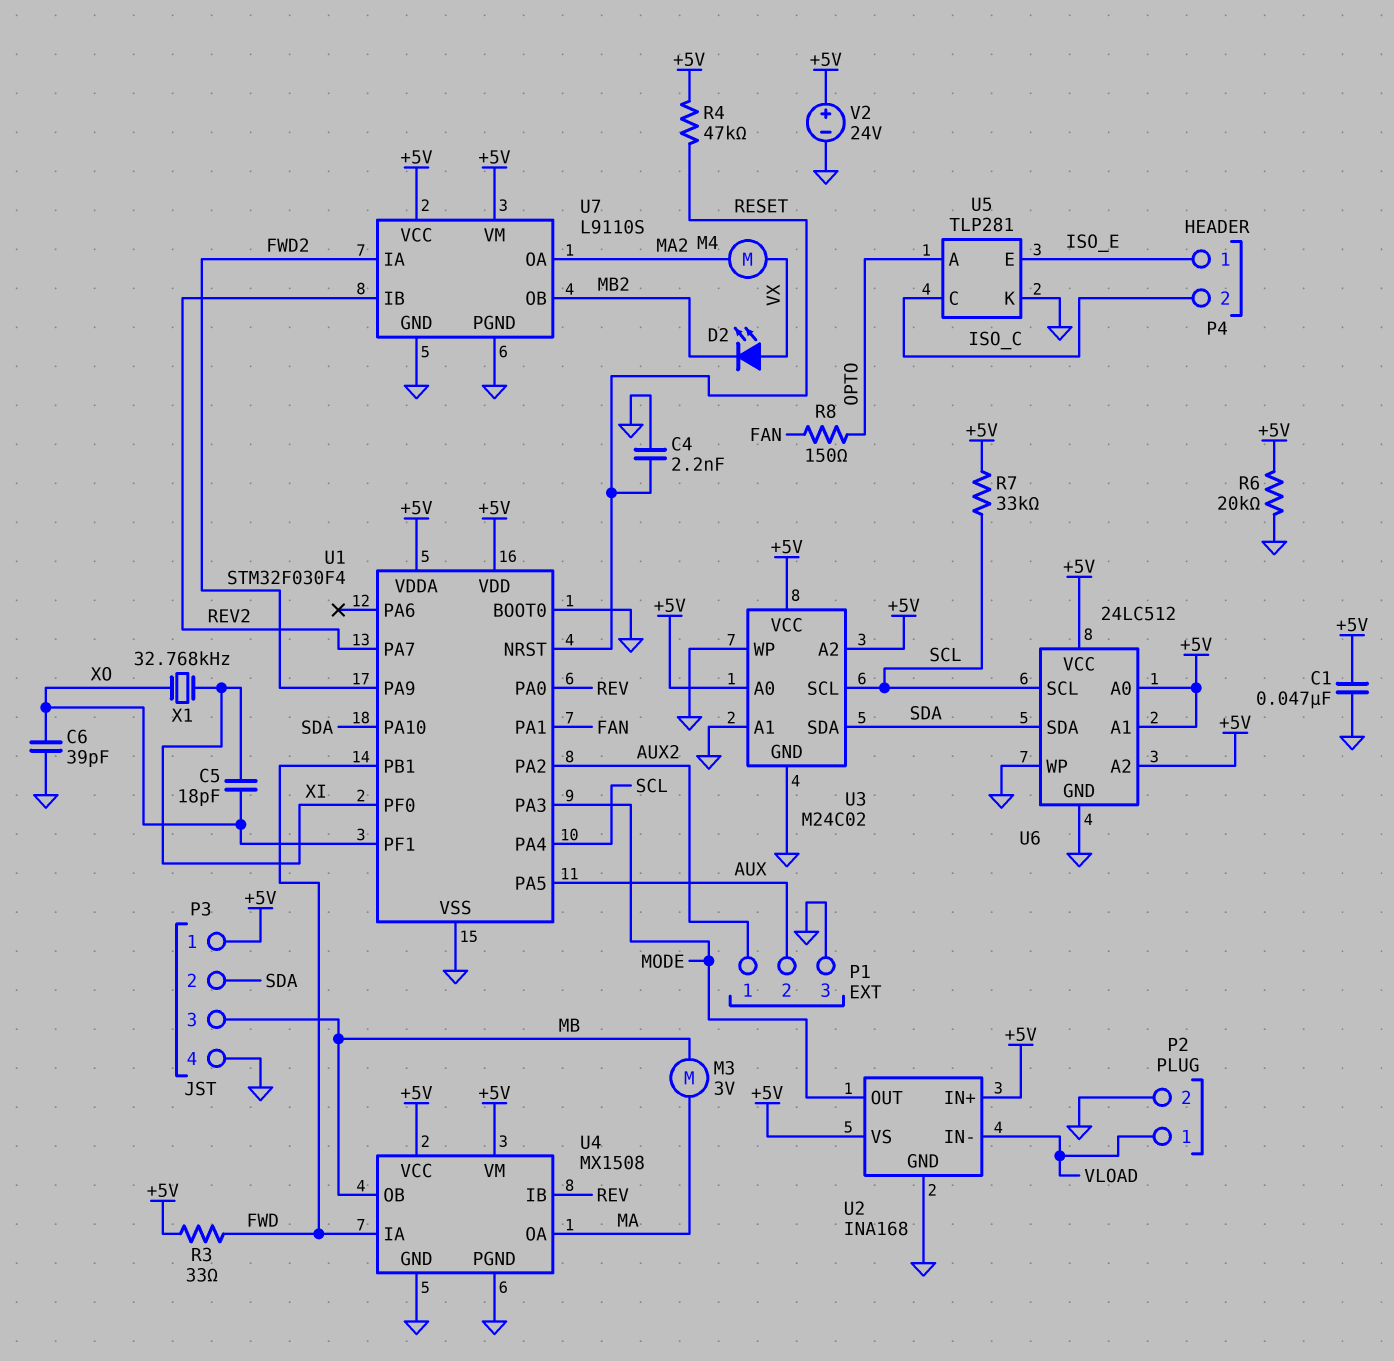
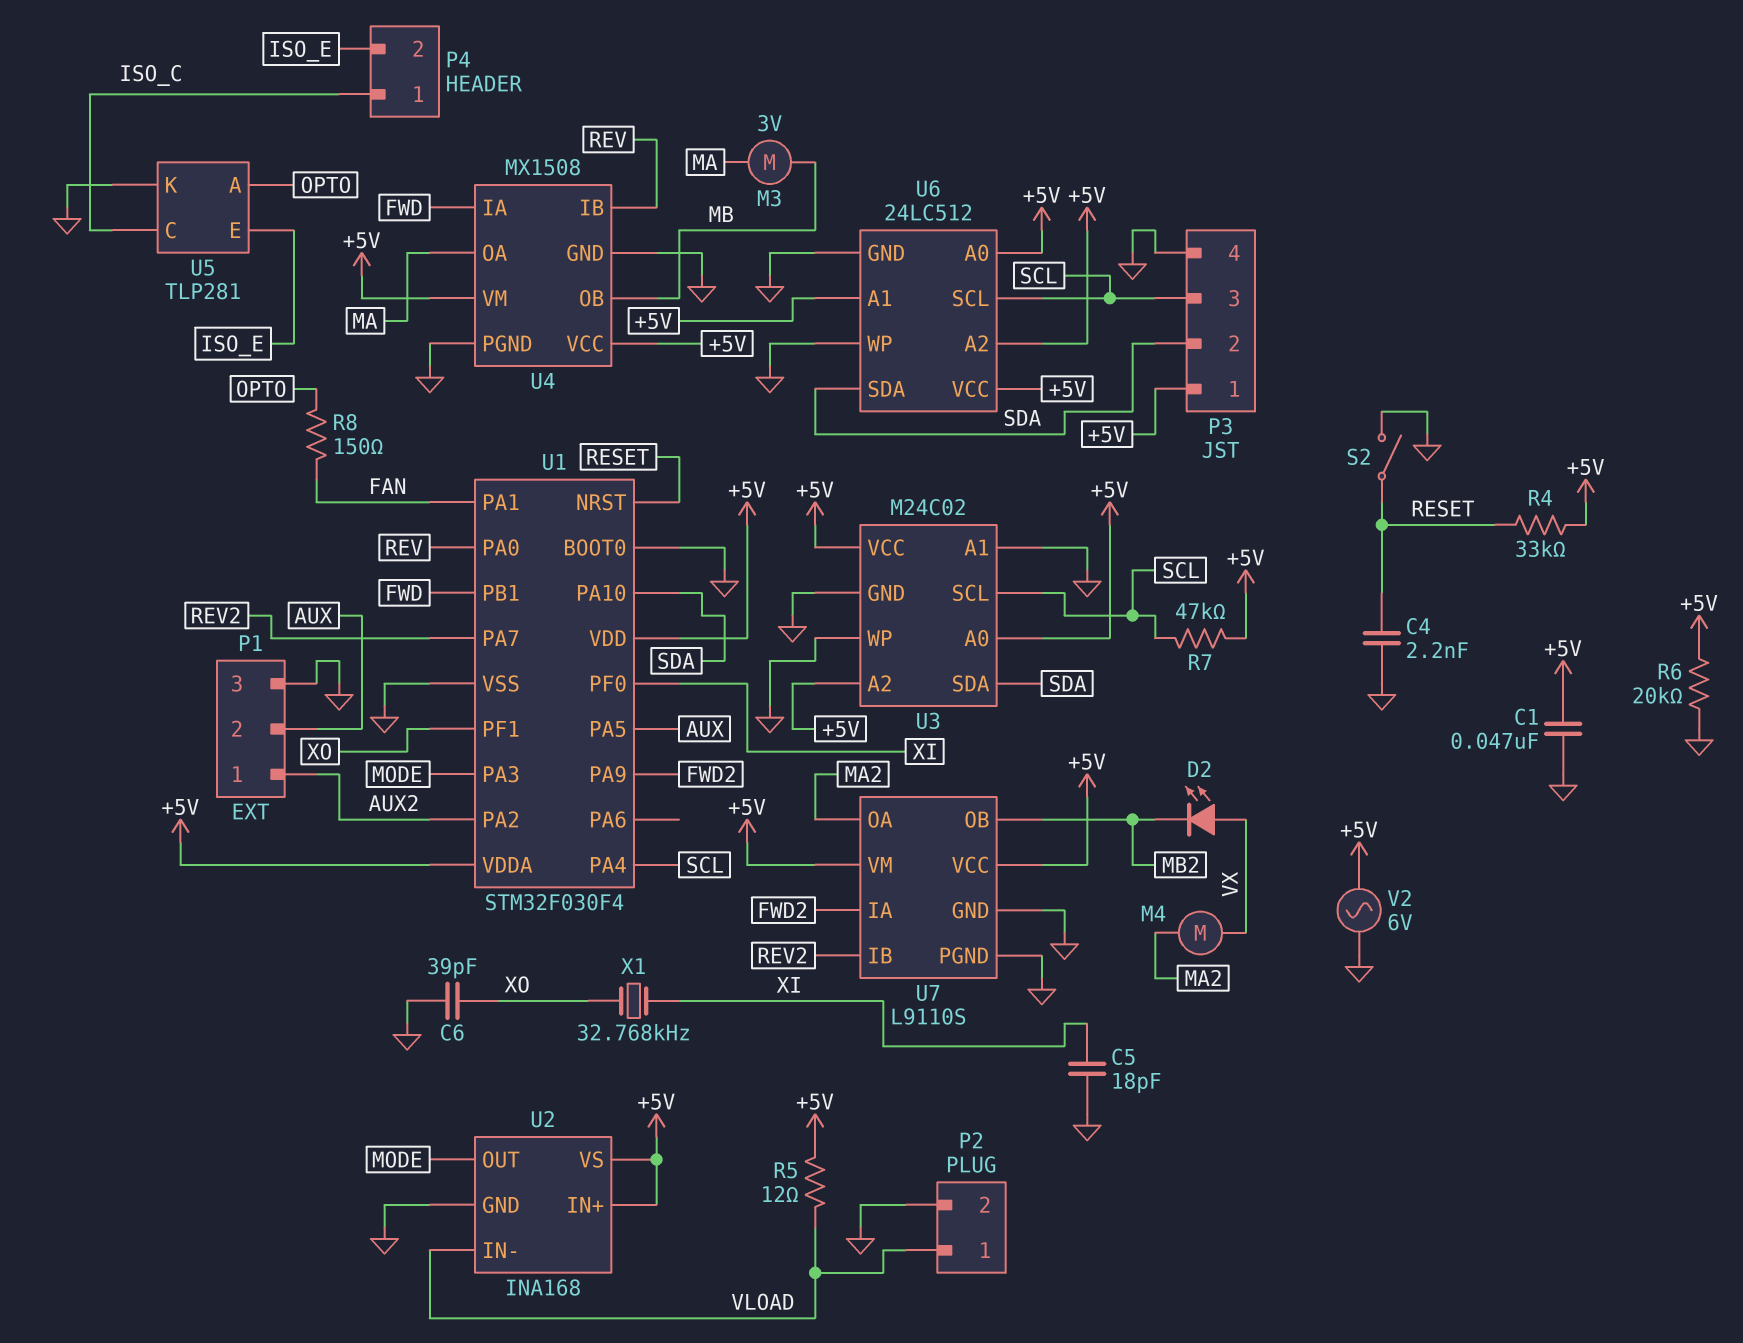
C5: 18pF (XI, XO) -> 18pF (GND, XI)
P3 pin 3: MB -> SCL
P4 pin 1: ISO_E -> ISO_C
P4 pin 2: ISO_C -> ISO_E
R3: 33 (+5V, FWD) -> none
R4: 47k (+5V, RESET) -> 33k (+5V, RESET)
R5: none -> 12 (+5V, VLOAD)
R7: 33k (+5V, SCL) -> 47k (+5V, SCL)
S2: none -> switch (GND, RESET)
V2: 24V (plus +5V, minus GND) -> AC 6V (+5V, GND)

